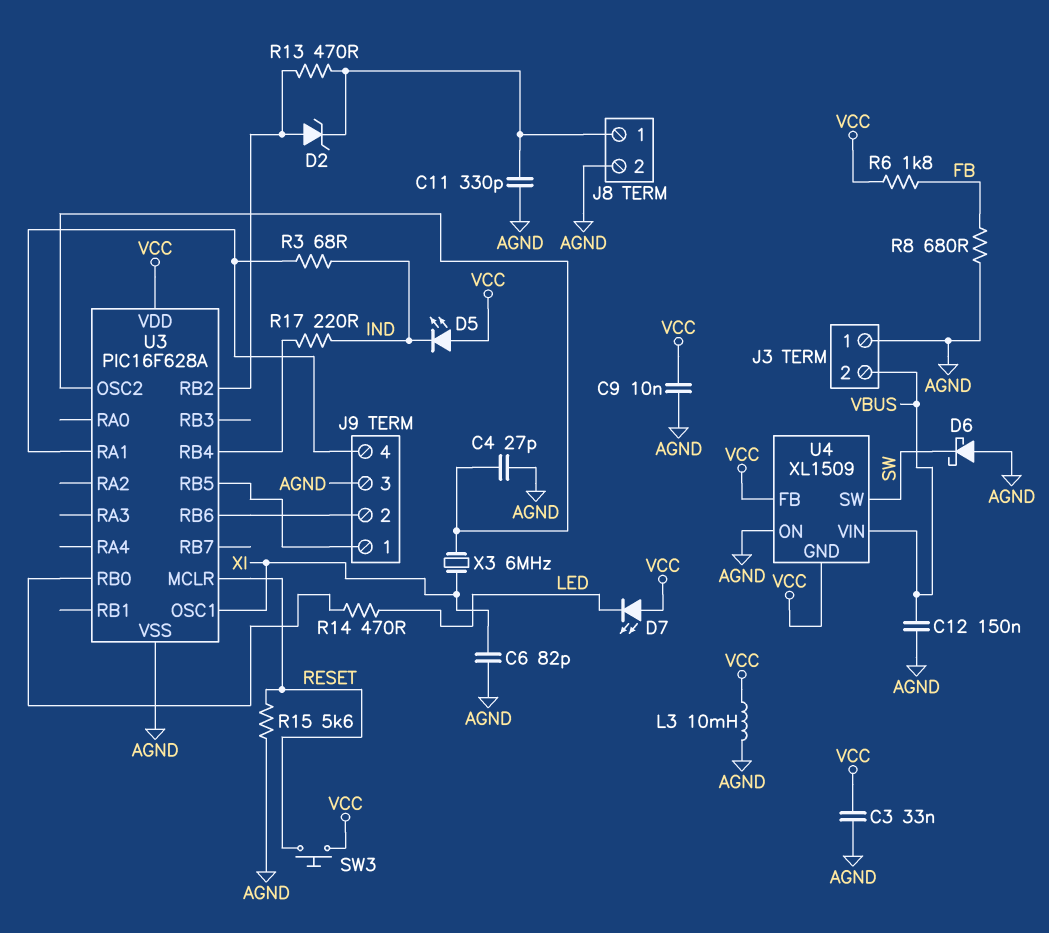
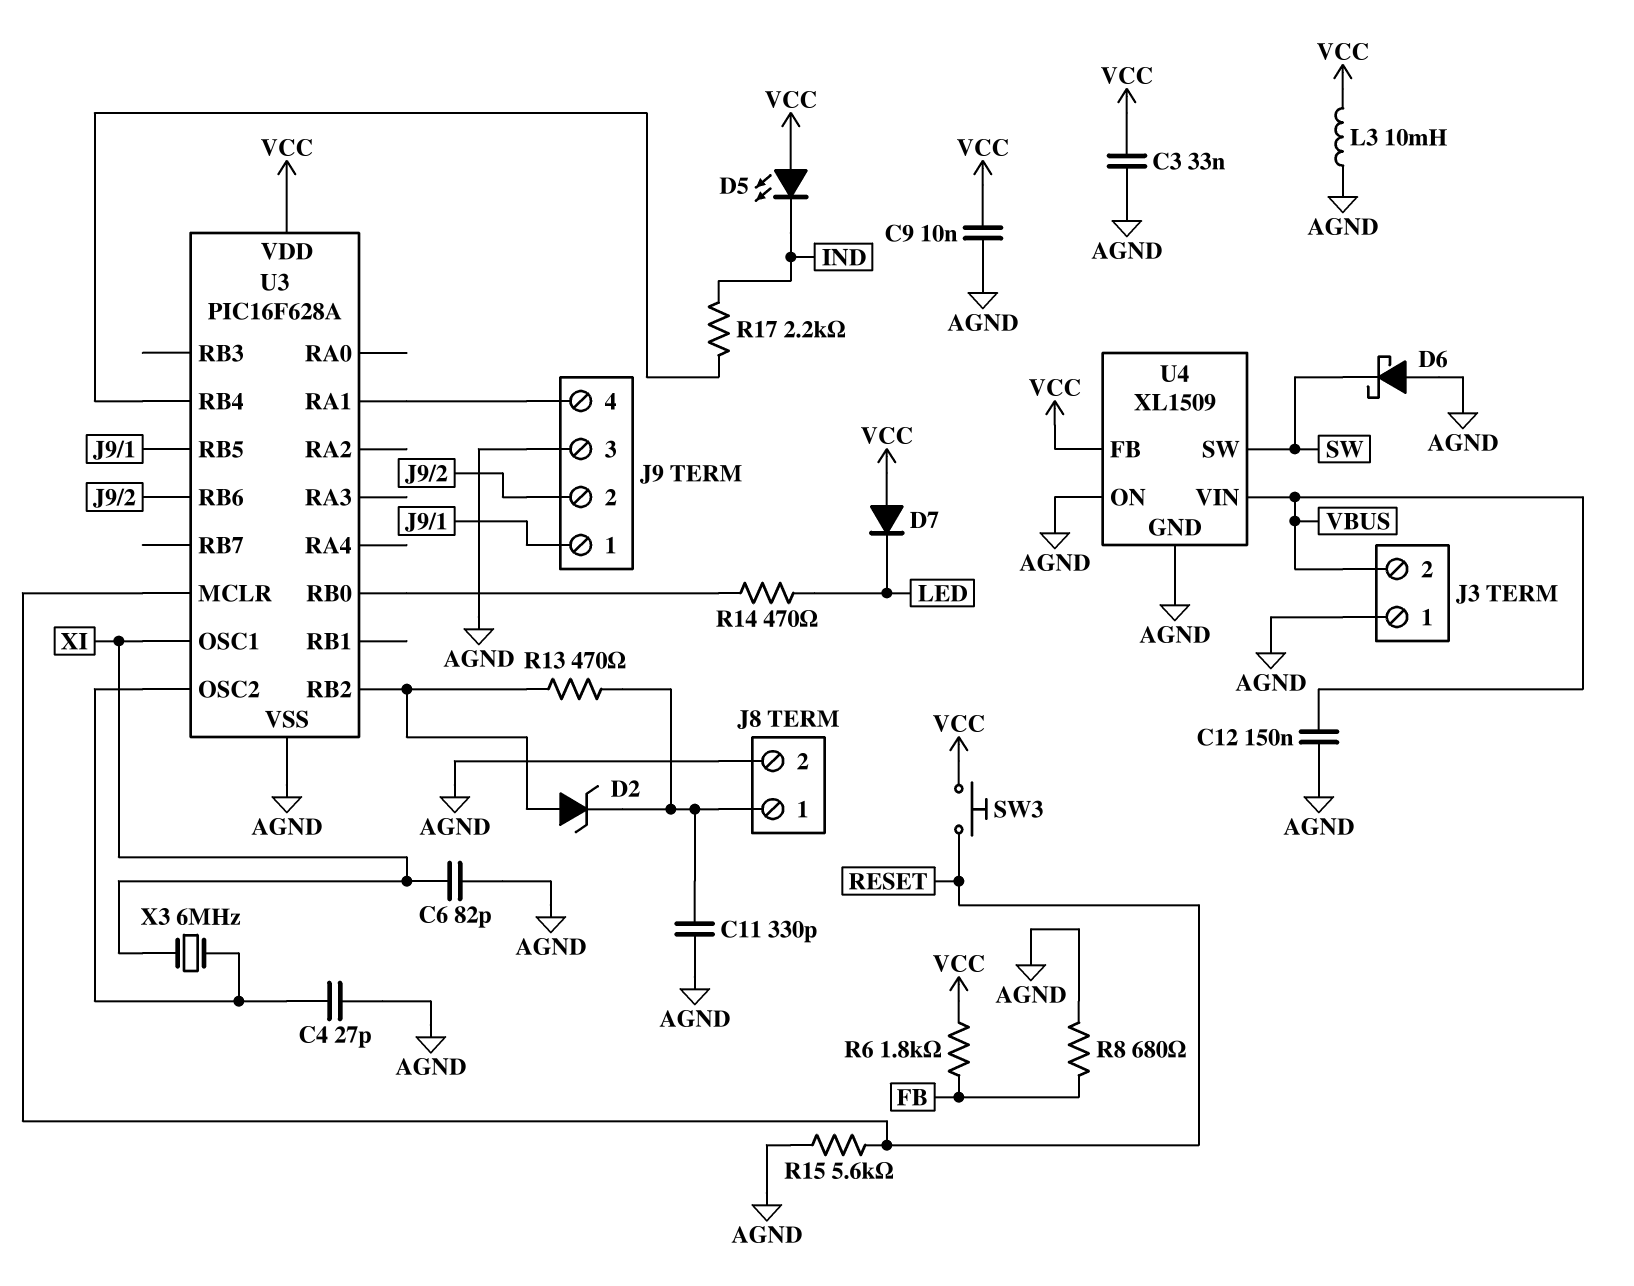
D7: LED (A VCC, K LED) -> diode (A VCC, K LED)
R3: 68 (IND, J9/4) -> none
R17: 220 (IND, U3/RB4) -> 2.2k (IND, U3/RB4)
U4 pin GND: VCC -> AGND

